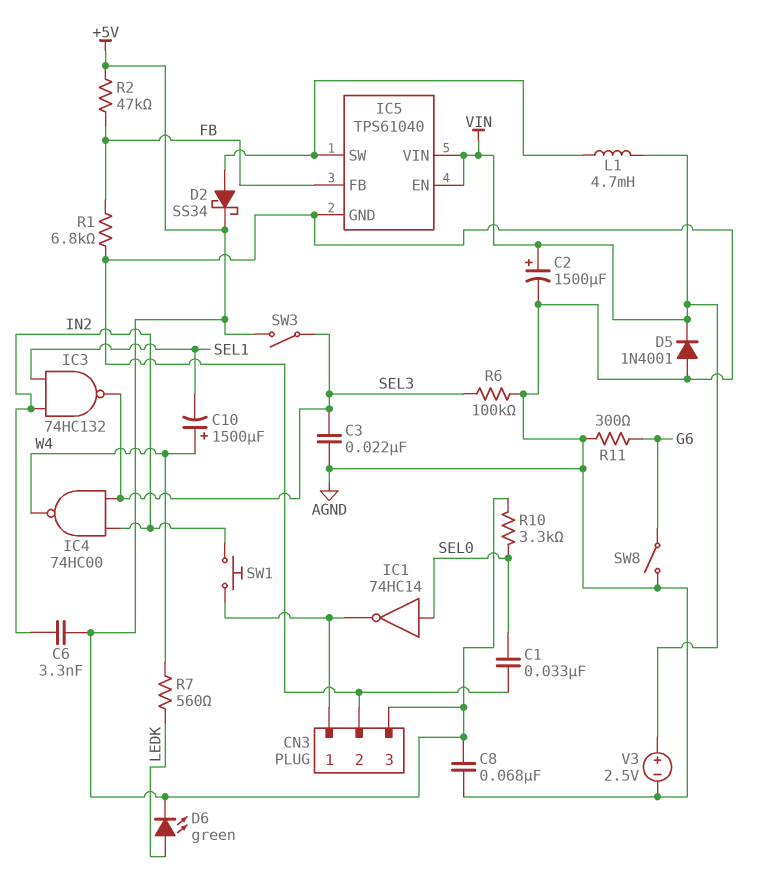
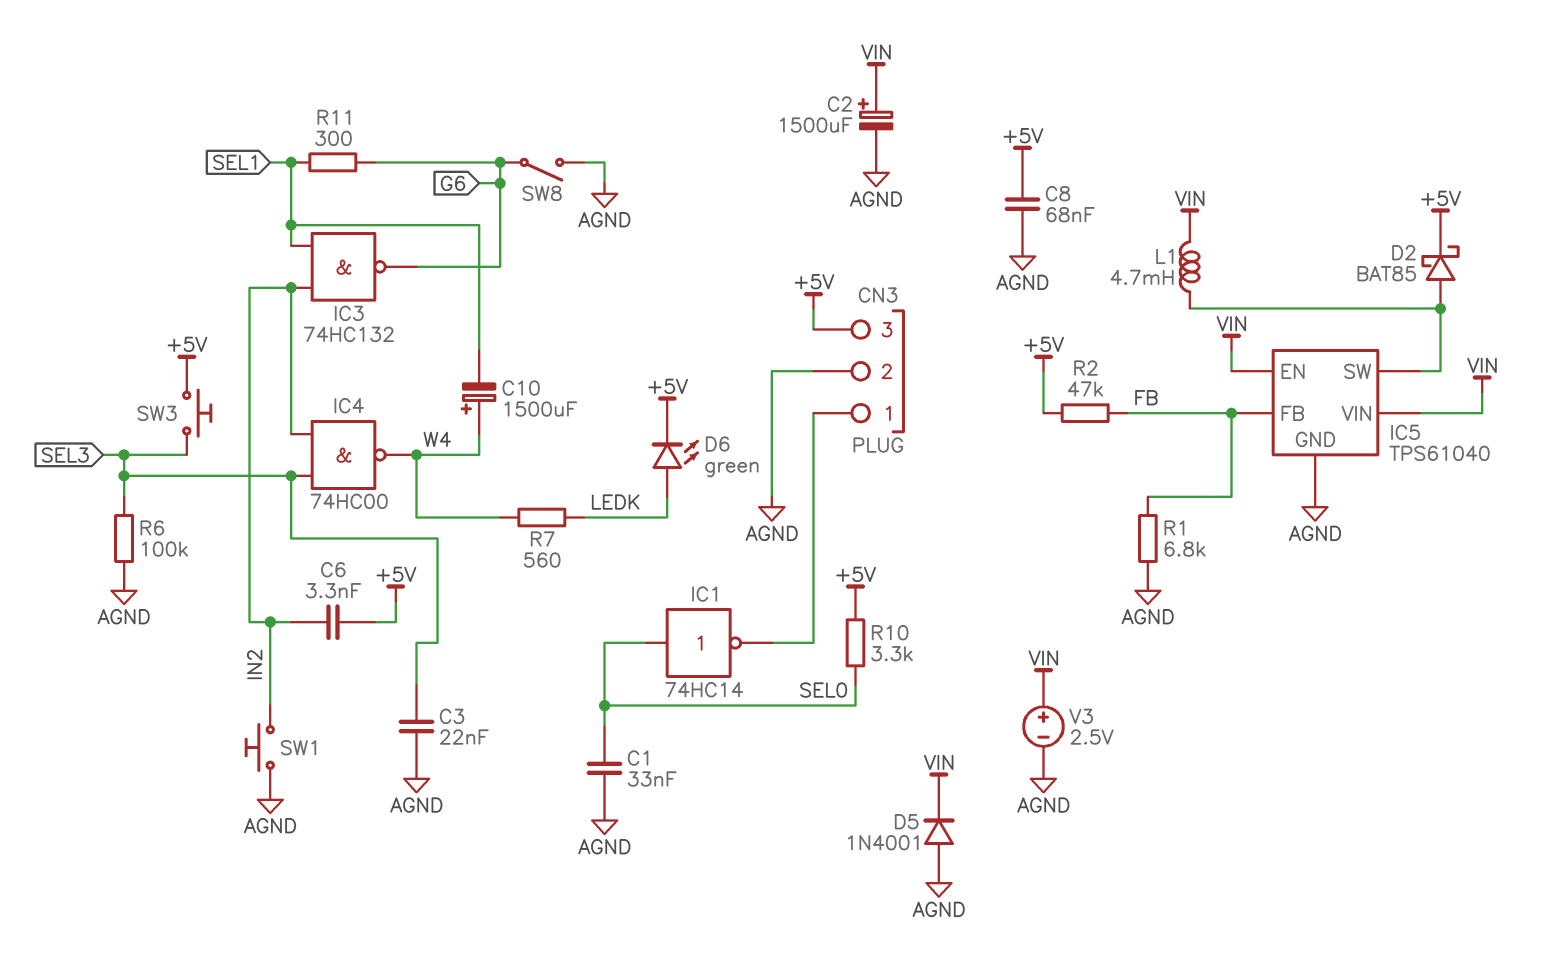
D2: schottky SS34 (A IC5/SW, K +5V) -> schottky BAT85 (A IC5/SW, K +5V)
IC3: NAND 74HC132 (in IN2, in SEL1, out SEL3) -> NAND 74HC132 (in IN2, in SEL1, out G6)
R11: 300 (AGND, G6) -> 300 (G6, SEL1)
SW1: button (CN3/1, IN2) -> button (AGND, IN2)
SW3: switch (+5V, SEL3) -> button (+5V, SEL3)

